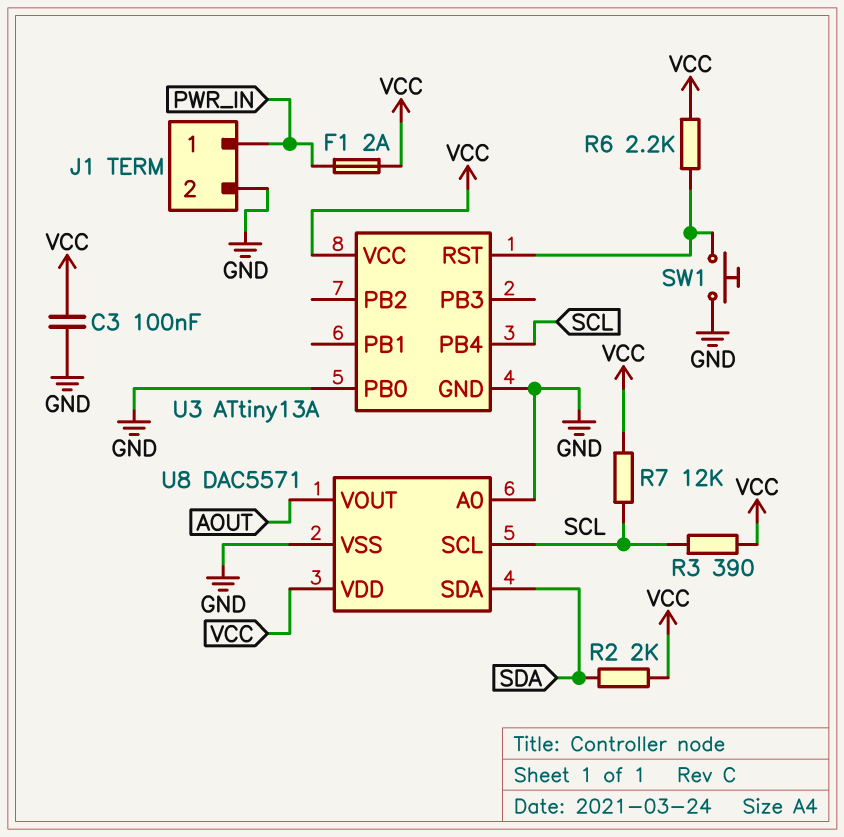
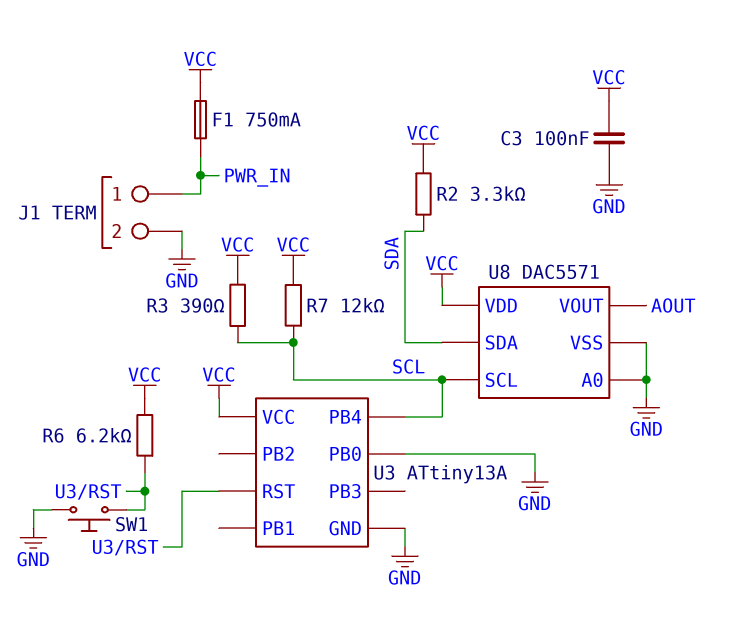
F1: 2A (PWR_IN, VCC) -> 750mA (PWR_IN, VCC)
R2: 2k (SDA, VCC) -> 3.3k (SDA, VCC)
R6: 2.2k (U3/RST, VCC) -> 6.2k (U3/RST, VCC)

